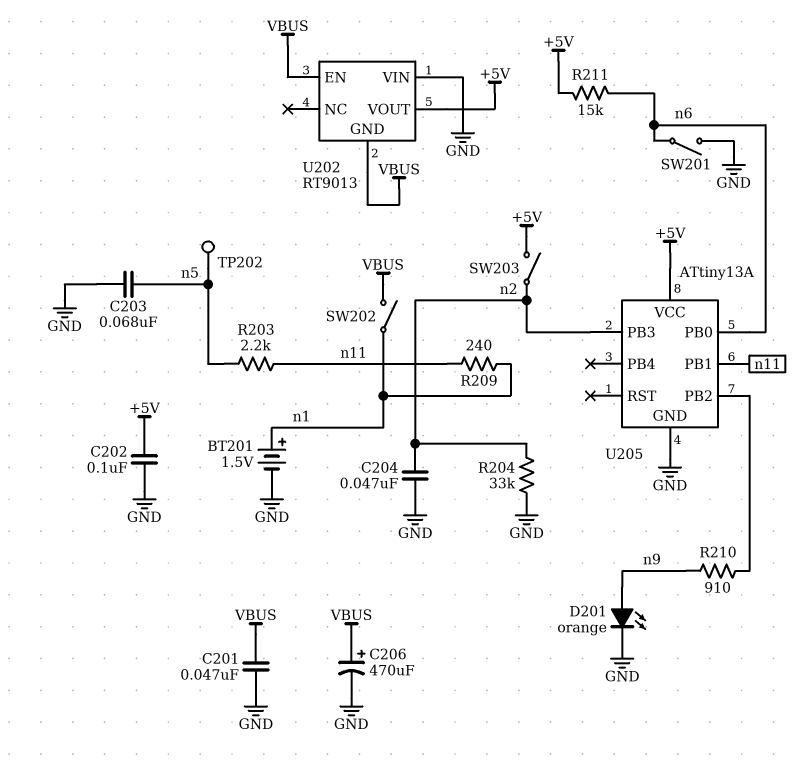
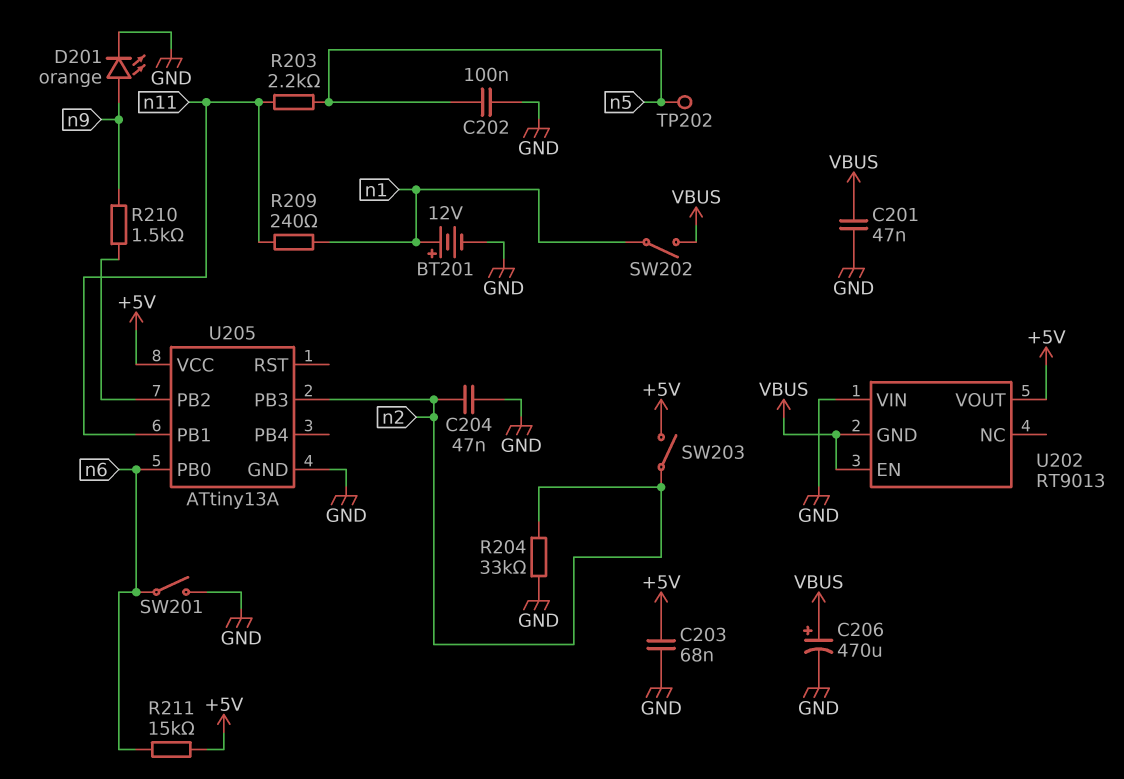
BT201: 1.5V (plus n1, minus GND) -> 12V (plus n1, minus GND)
C202: 100nF (+5V, GND) -> 100nF (GND, n5)
C203: 68nF (GND, n5) -> 68nF (+5V, GND)
R210: 910 (U205/PB2, n9) -> 1.5k (U205/PB2, n9)

